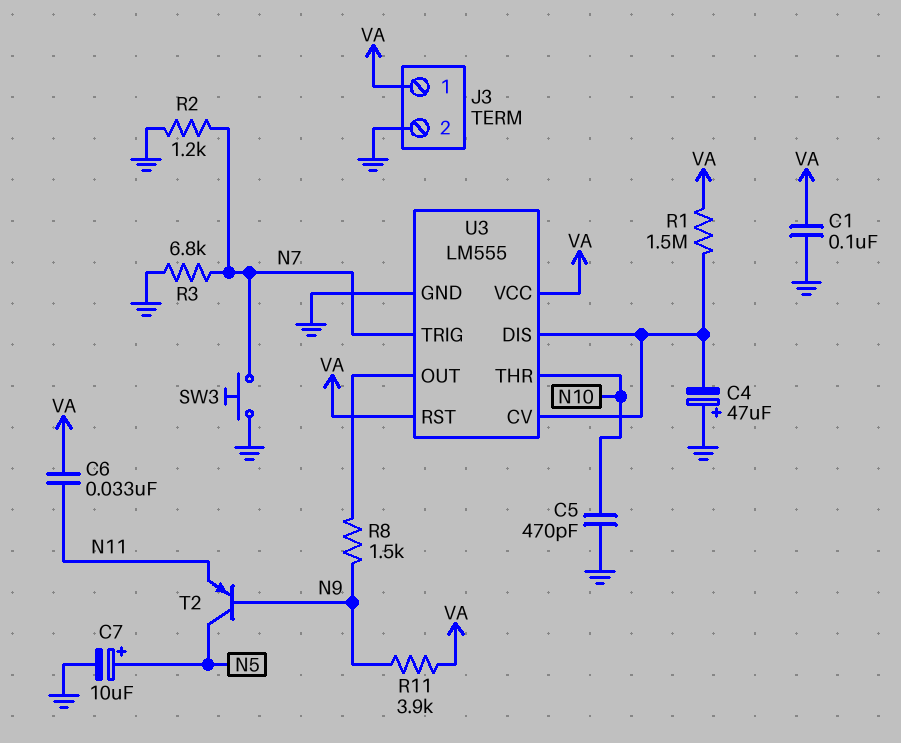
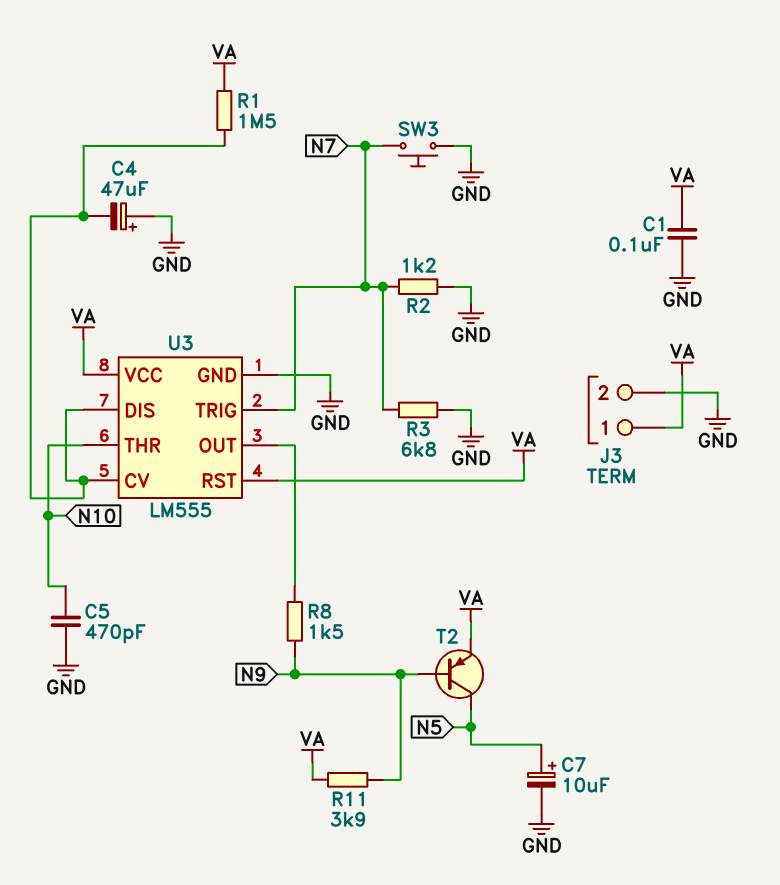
C6: 33nF (N11, VA) -> none
T2: PNP (B N9, C N5, E N11) -> PNP (B N9, C N5, E VA)

